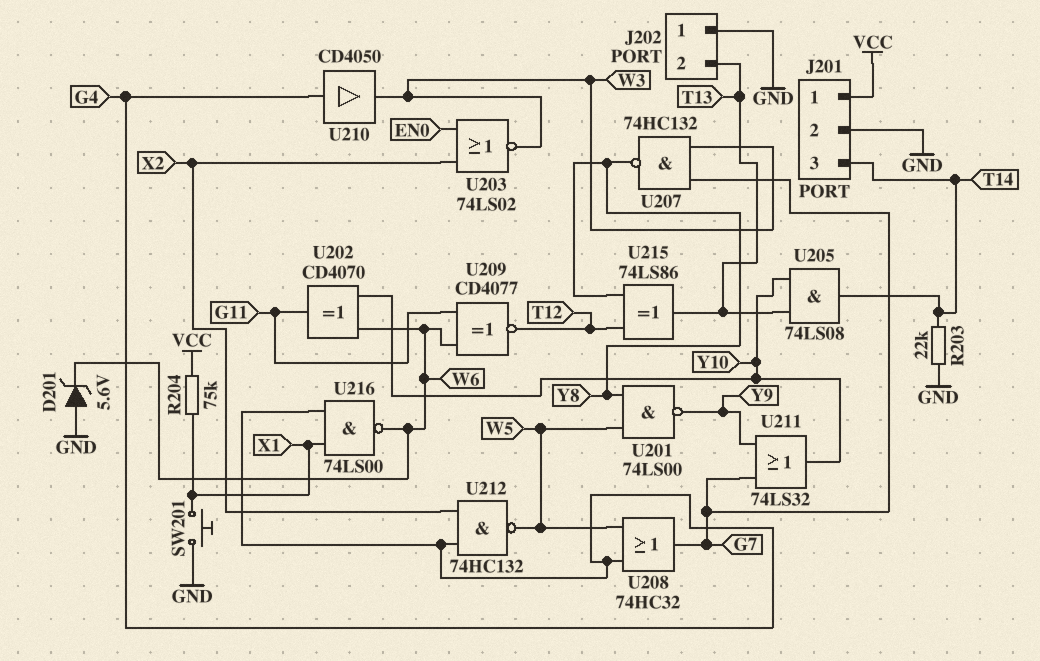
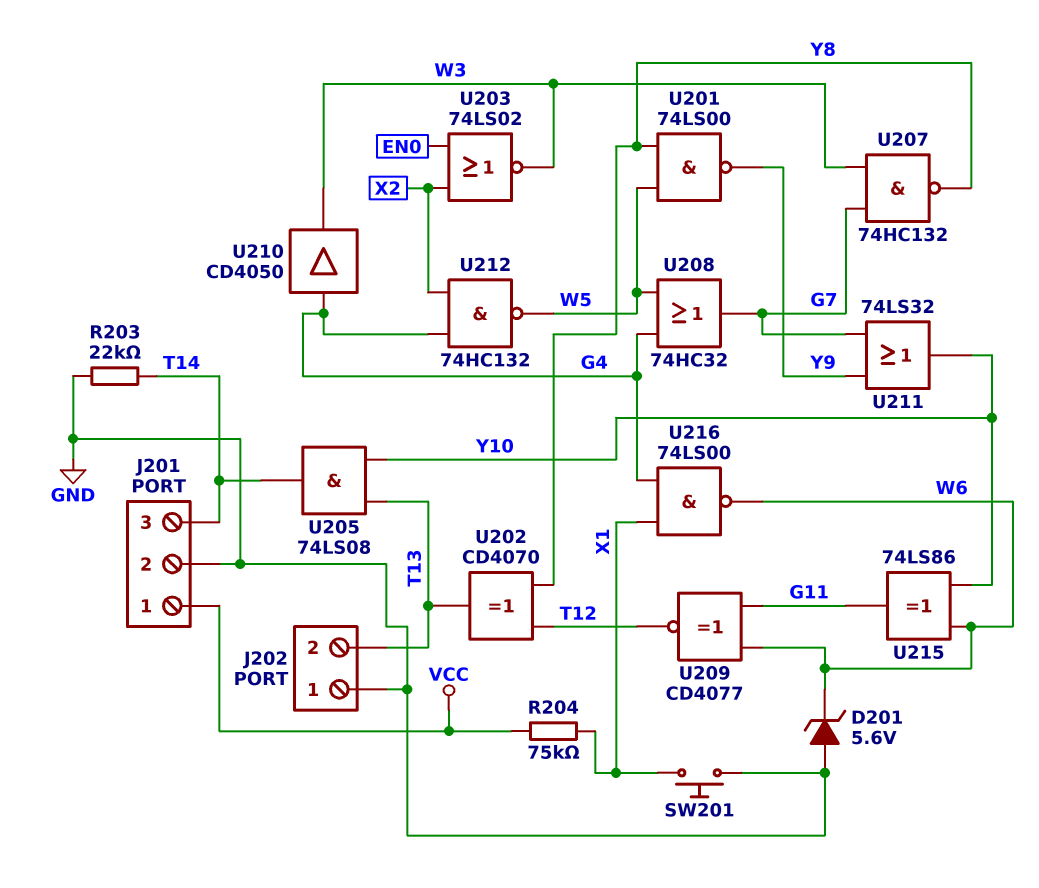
U202: XOR CD4070 (in W6, in Y10, out G11) -> XOR CD4070 (in T12, in Y8, out T13)
U215: XOR 74LS86 (in T12, in Y8, out T13) -> XOR 74LS86 (in W6, in Y10, out G11)

